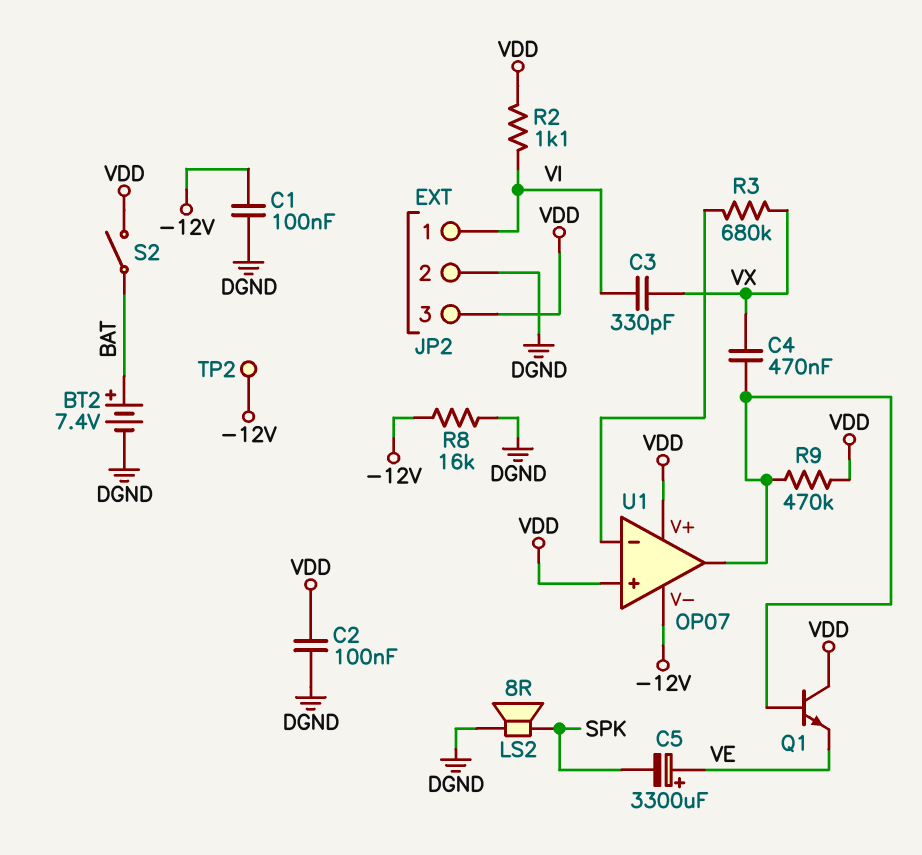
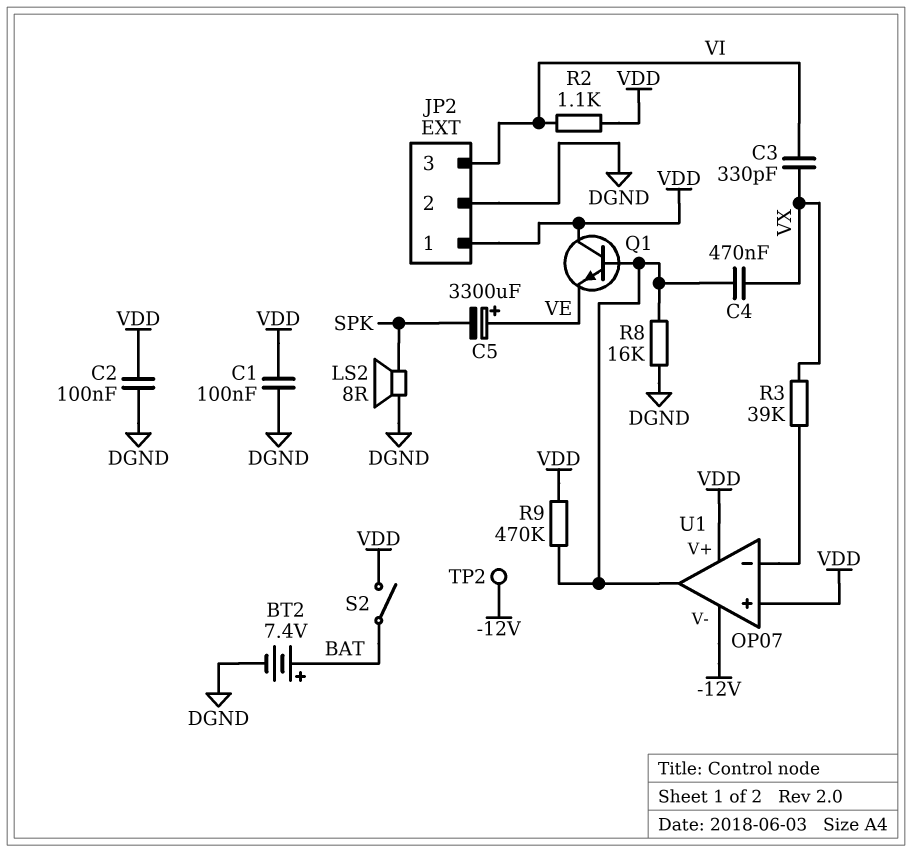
C1: 100nF (-12V, DGND) -> 100nF (DGND, VDD)
JP2 pin 1: VI -> VDD
JP2 pin 3: VDD -> VI
R3: 680k (U1/in-, VX) -> 39k (U1/in-, VX)
R8: 16k (-12V, DGND) -> 16k (DGND, U1/out)

